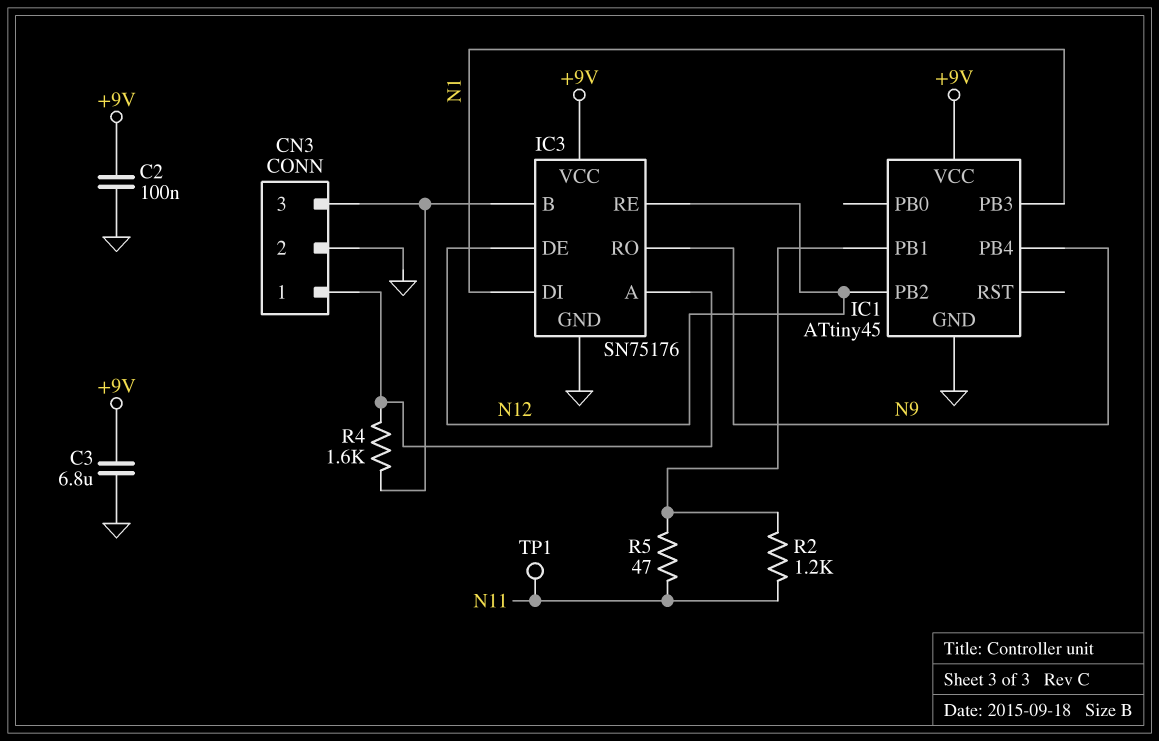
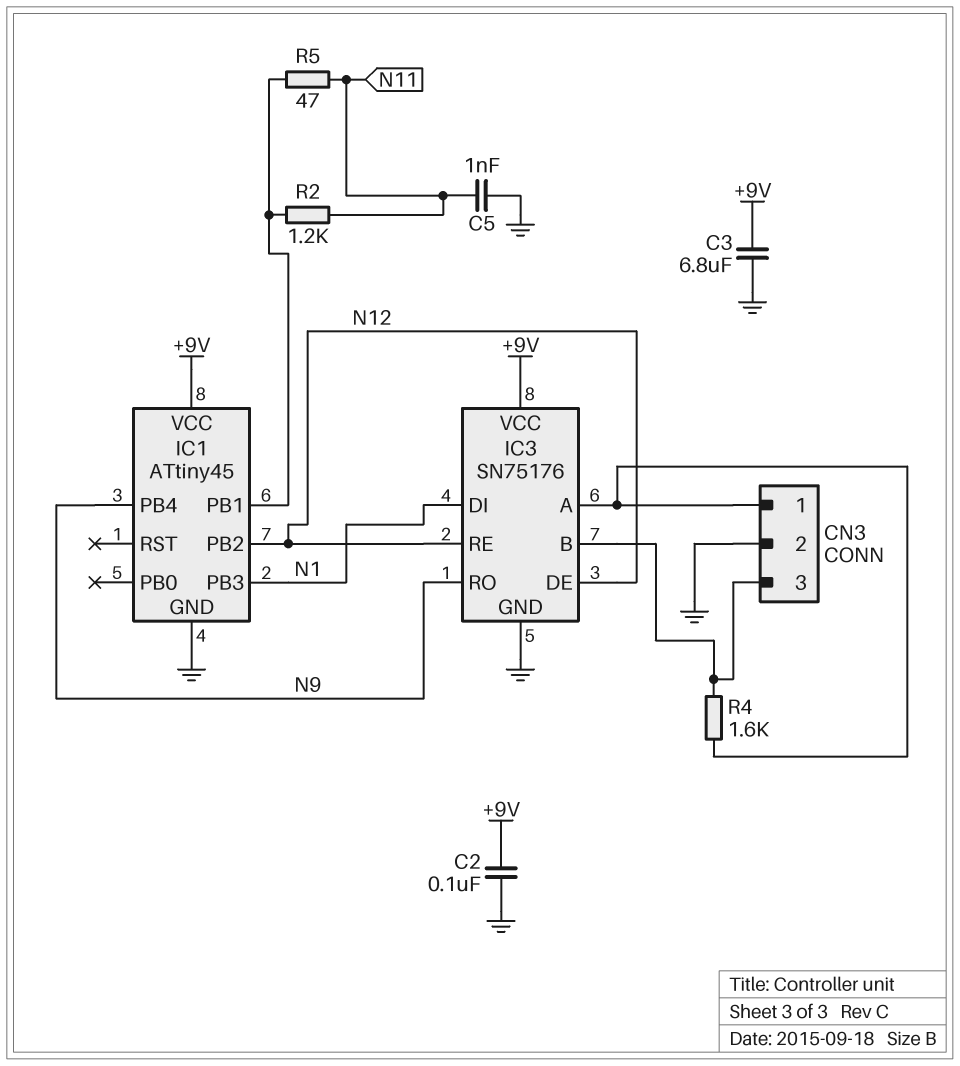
C5: none -> 1nF (GND, N11)
TP1: test point (N11) -> none

